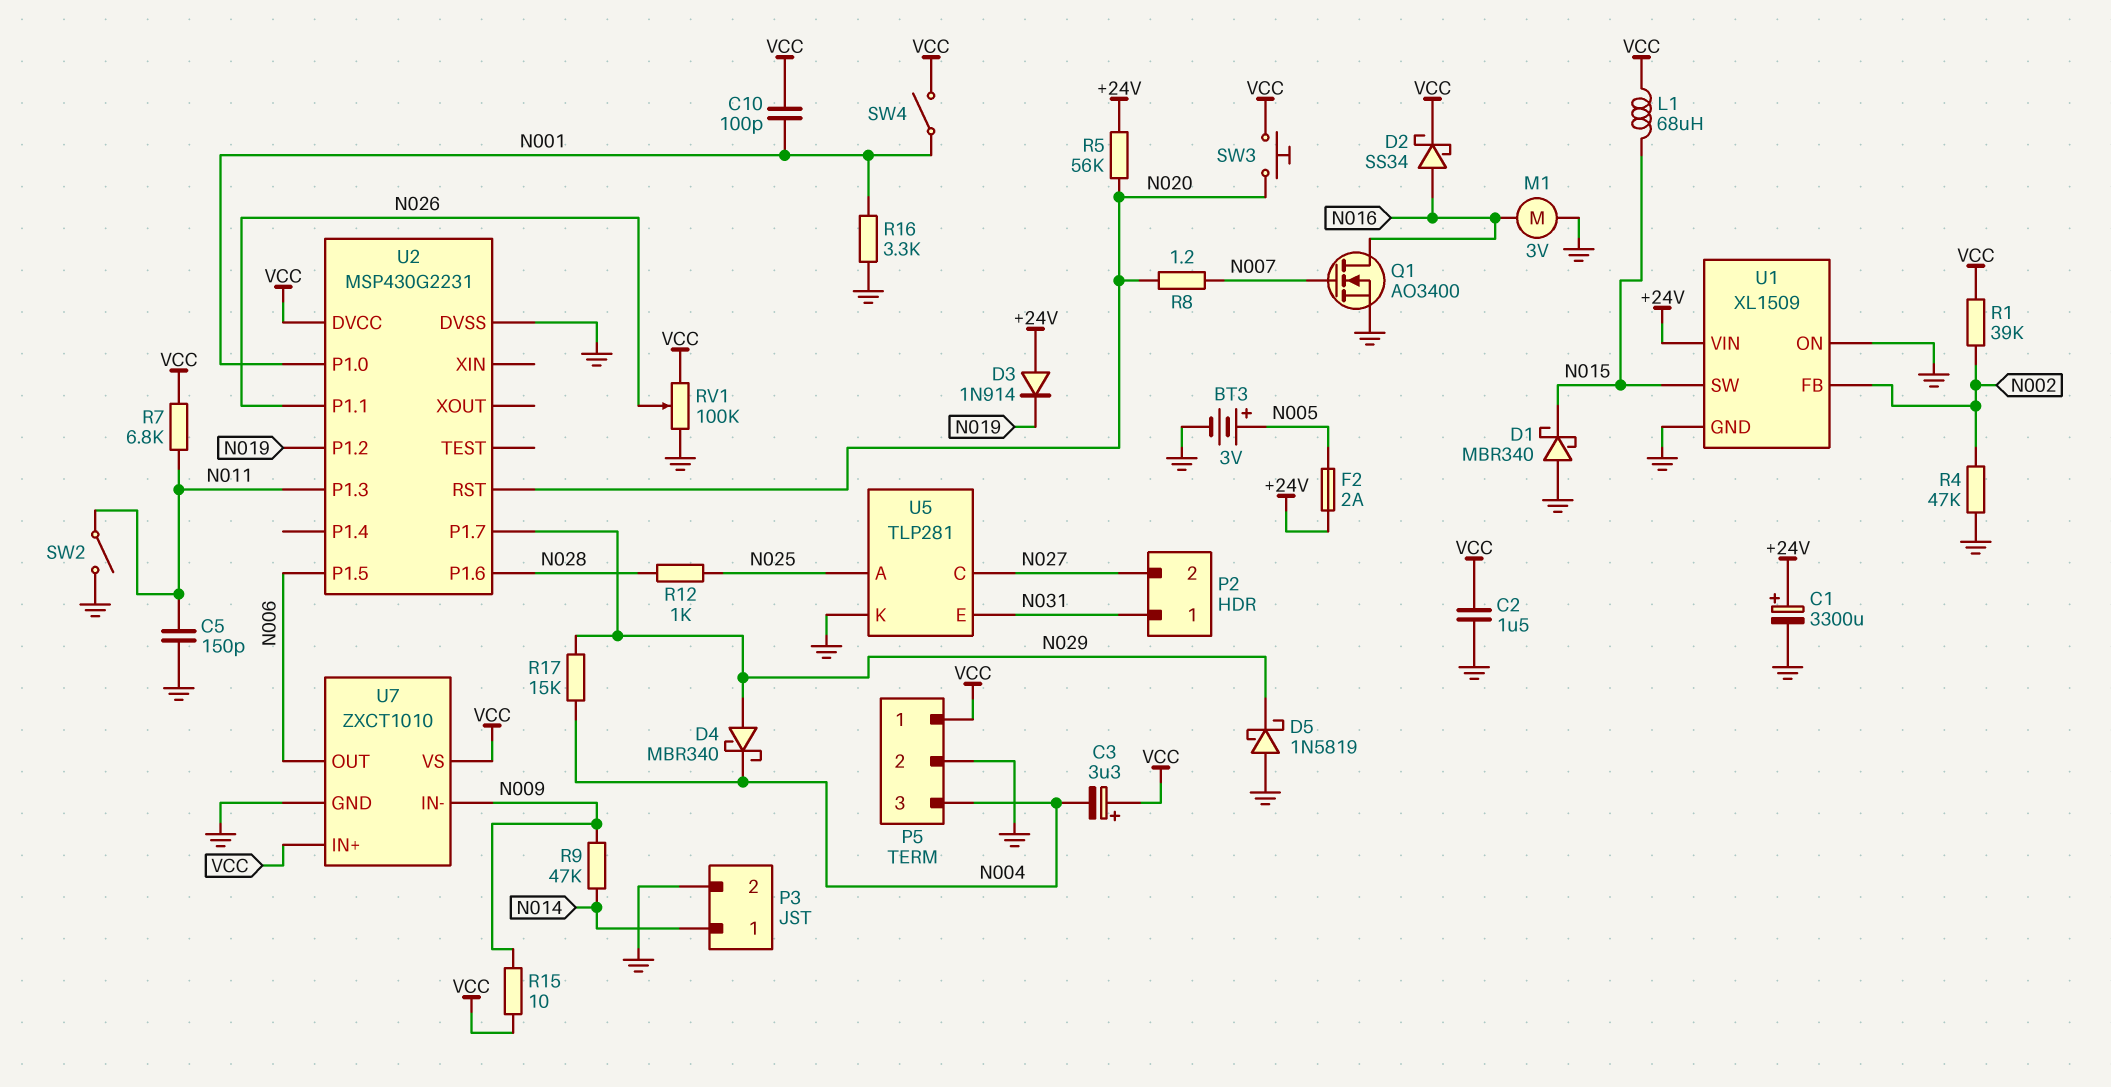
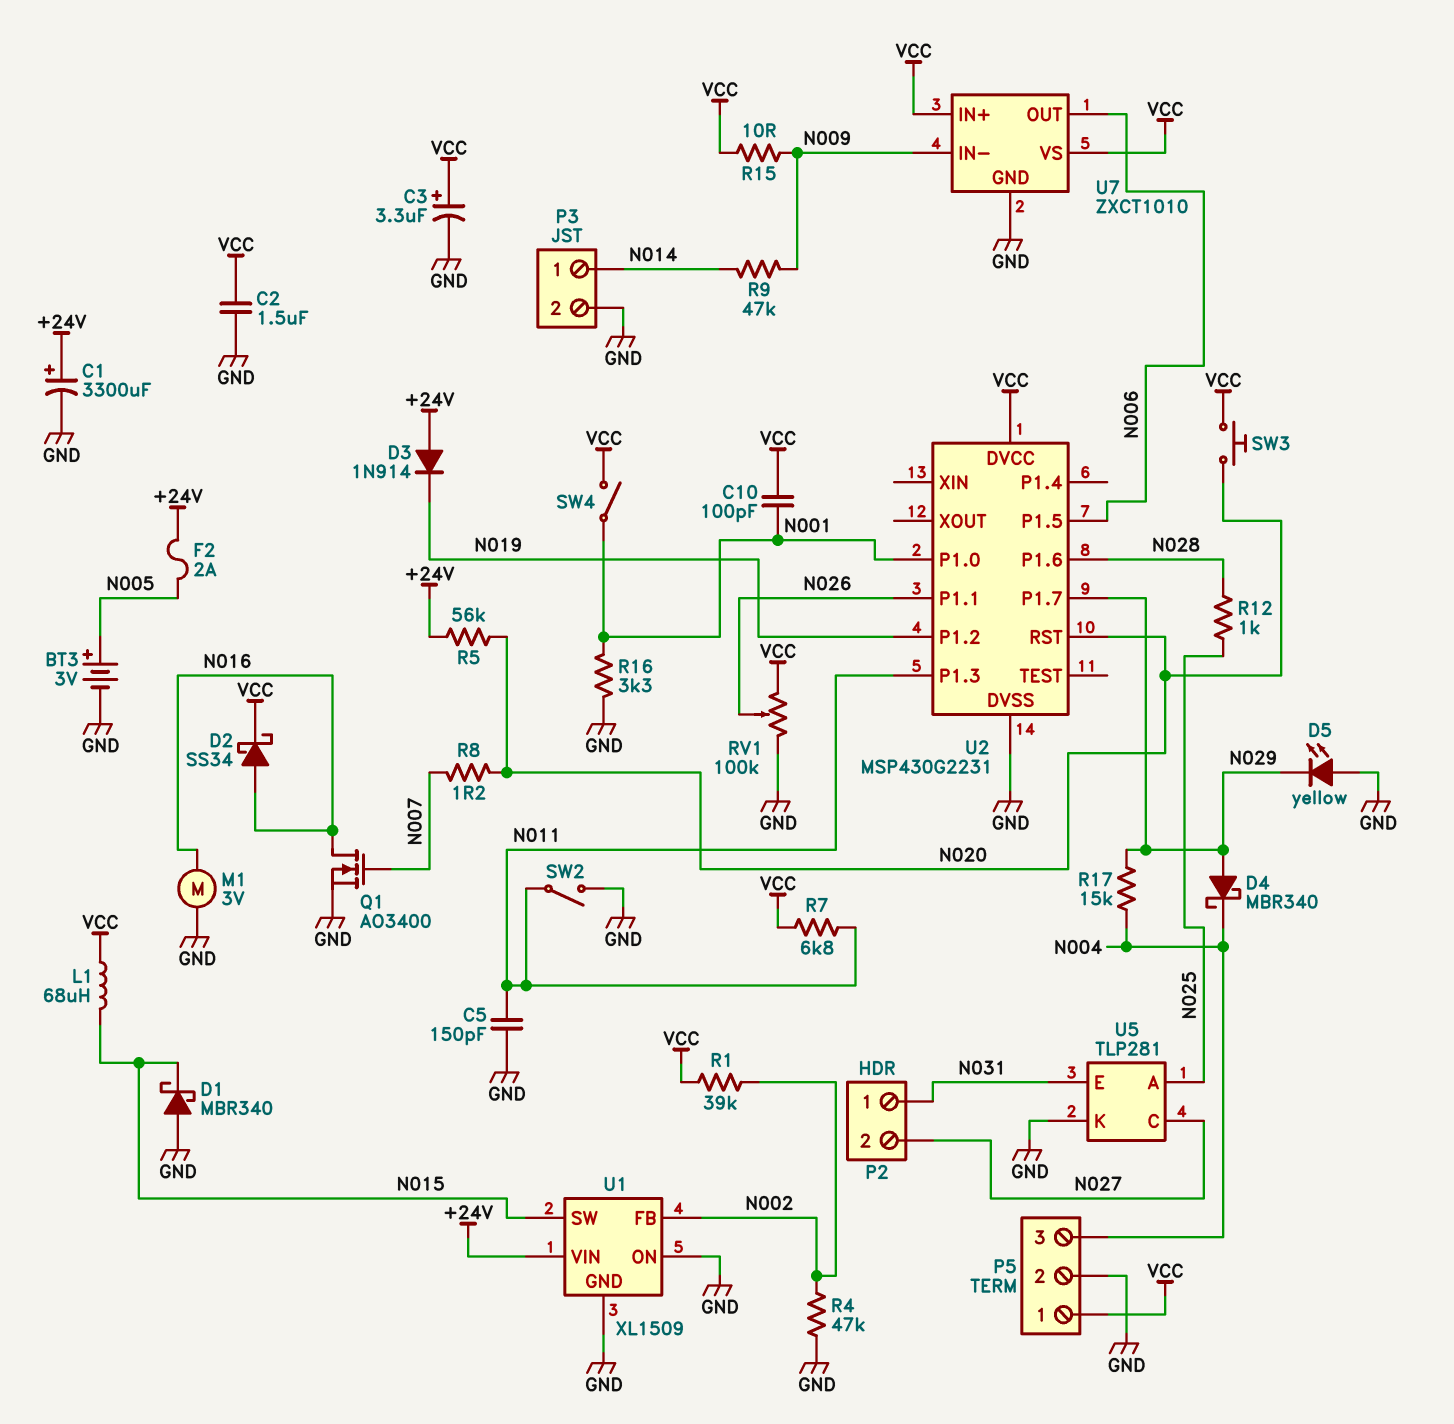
C3: 3.3uF (plus VCC, minus N004) -> 3.3uF (plus VCC, minus GND)
D5: schottky 1N5819 (A GND, K N029) -> LED yellow (A GND, K N029)

